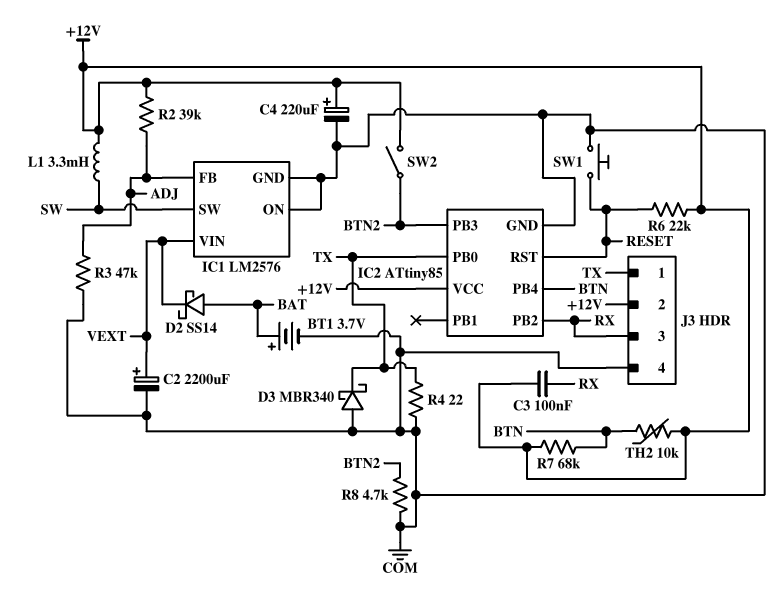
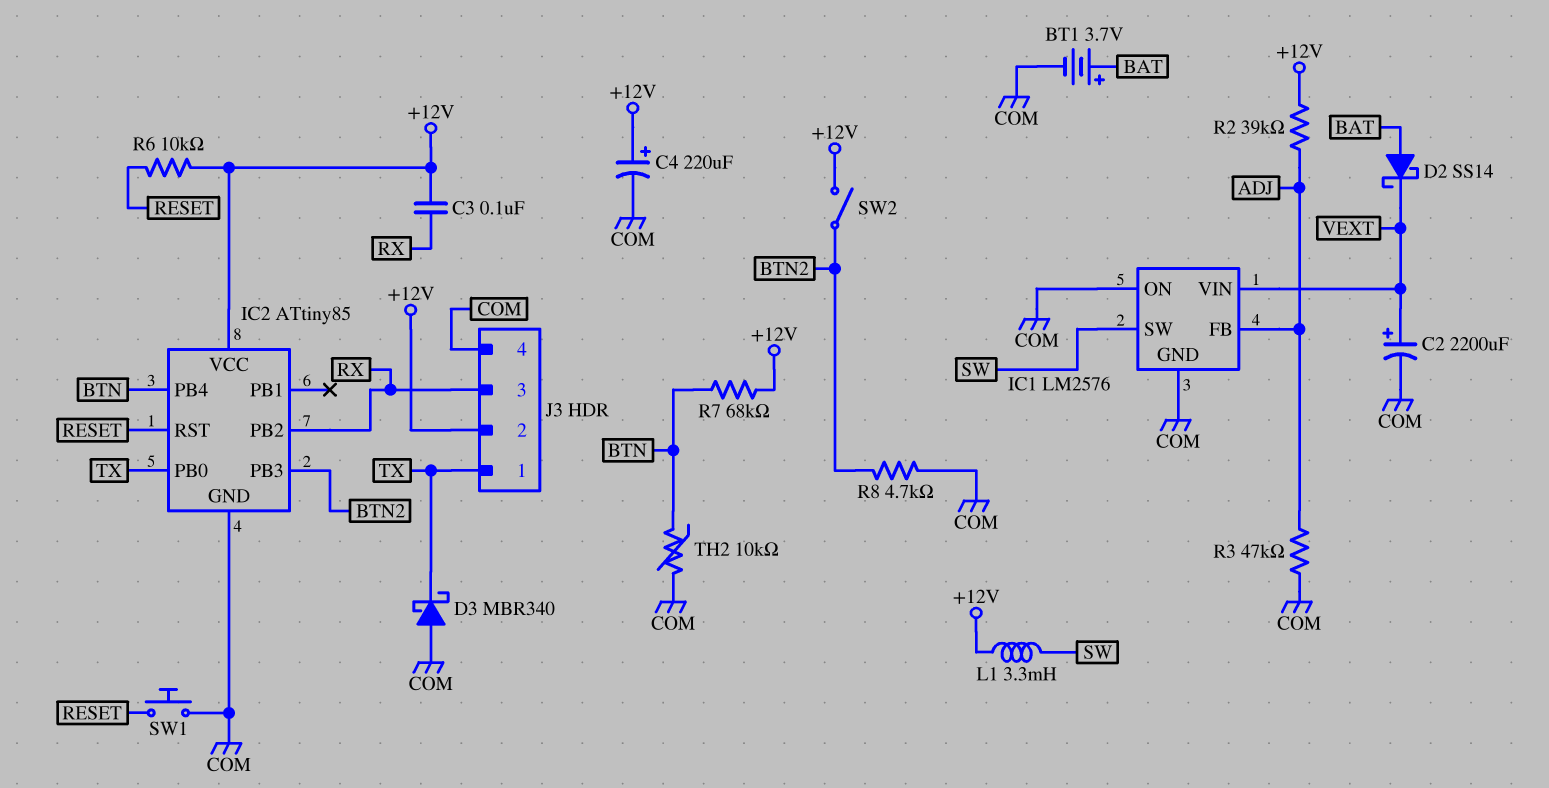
R4: 22 (COM, TX) -> none
R6: 22k (+12V, RESET) -> 10k (+12V, RESET)
TH2: 10k (+12V, BTN) -> 10k (BTN, COM)

